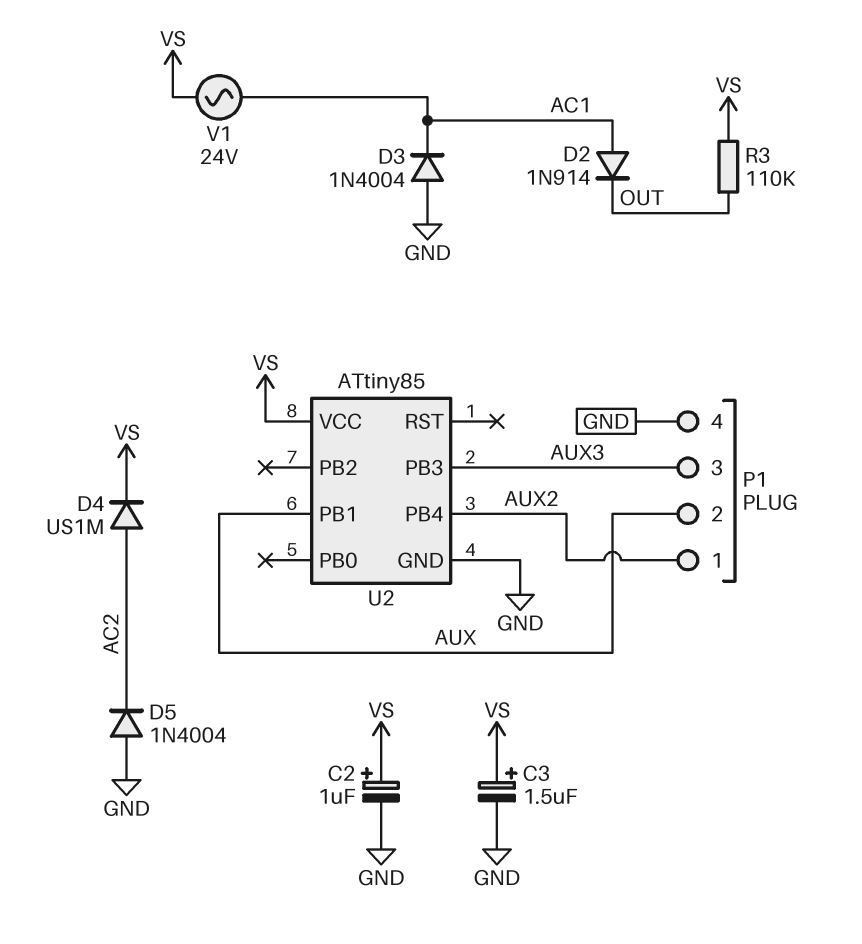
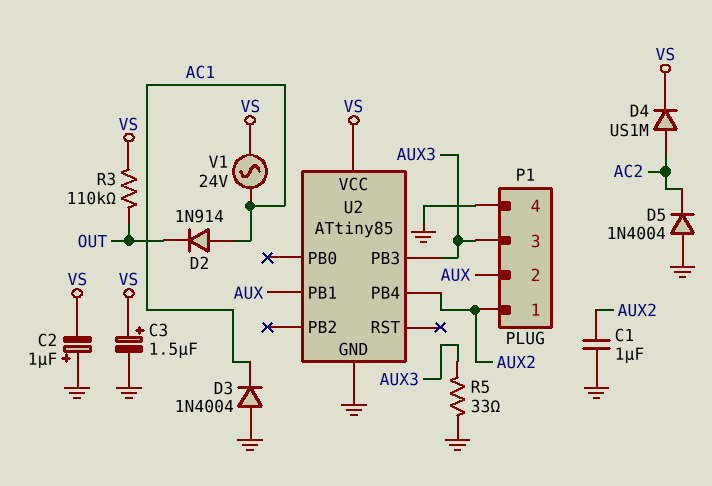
C1: none -> 1uF (AUX2, GND)
C2: 1uF (plus VS, minus GND) -> 1uF (plus GND, minus VS)
R5: none -> 33 (AUX3, GND)

